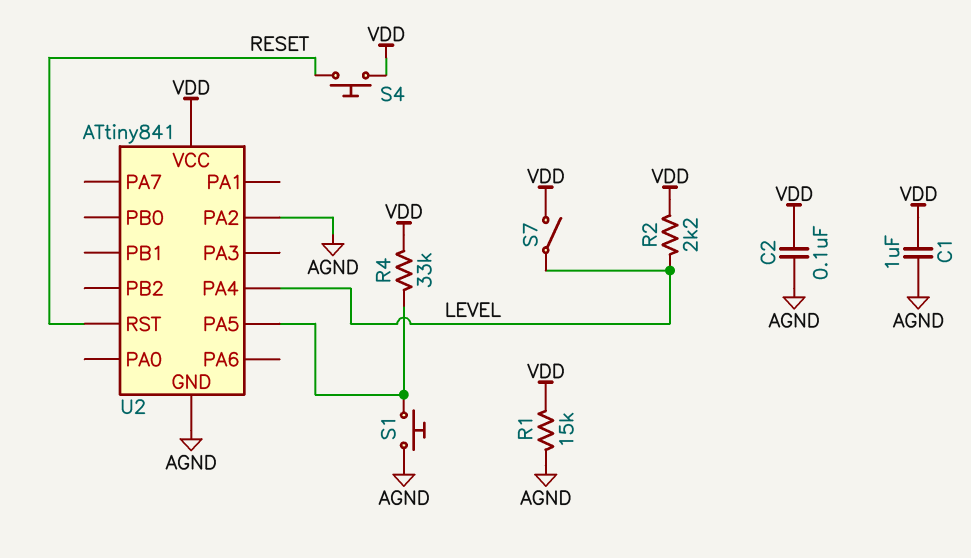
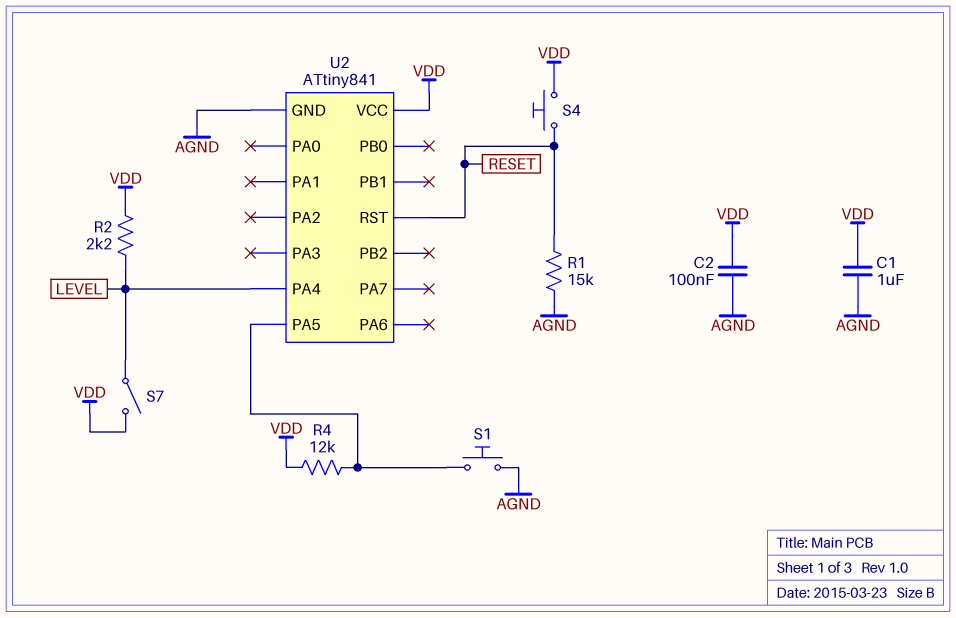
R1: 15k (AGND, VDD) -> 15k (AGND, RESET)
R4: 33k (U2/PA5, VDD) -> 12k (U2/PA5, VDD)
U2 pin PA2: AGND -> none

